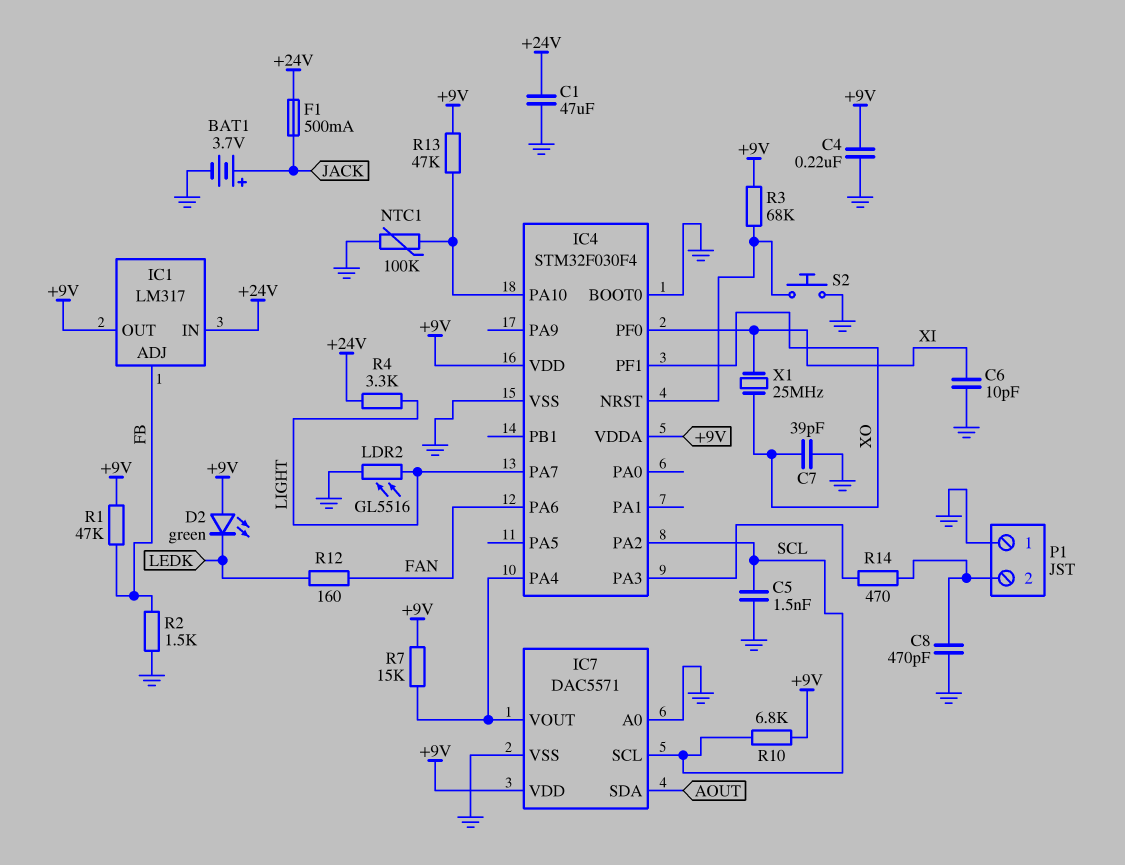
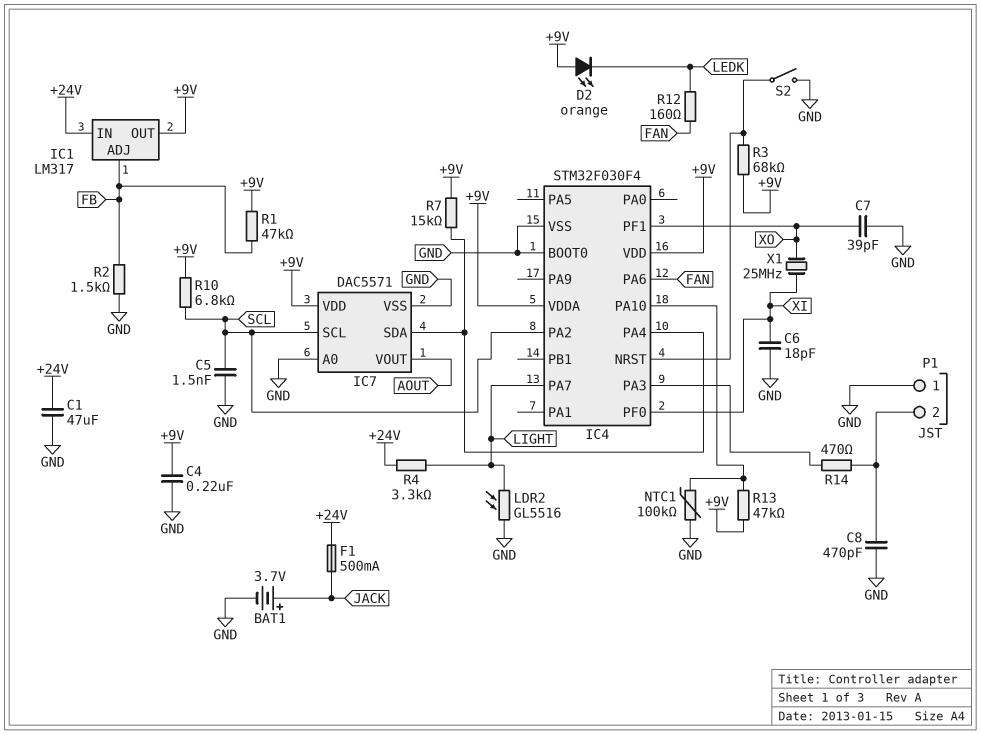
C6: 10pF (GND, XI) -> 18pF (GND, XI)
D2: LED green (A +9V, K LEDK) -> LED orange (A +9V, K LEDK)
IC7 pin SDA: AOUT -> IC4/PA4
IC7 pin VOUT: IC4/PA4 -> AOUT
S2: button (GND, IC4/NRST) -> switch (GND, IC4/NRST)

